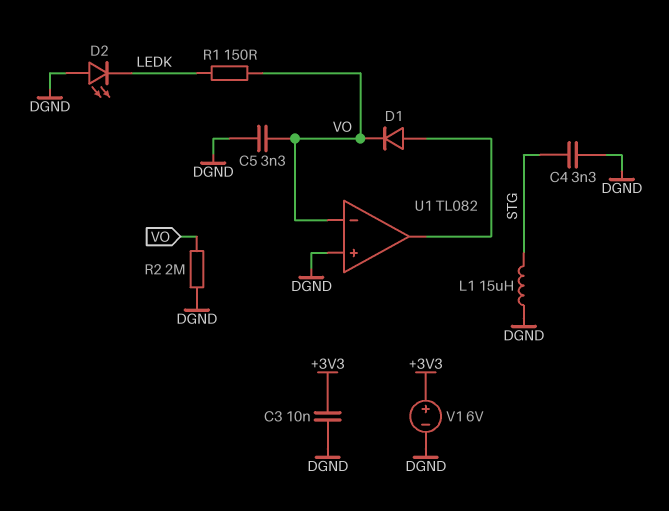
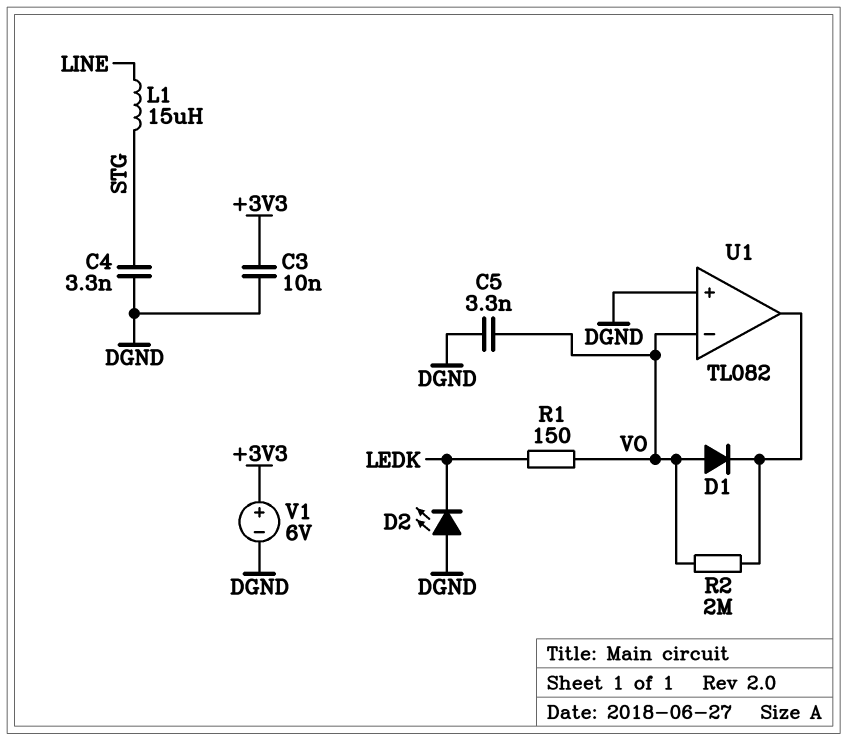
D1: diode (A U1/out, K VO) -> diode (A VO, K U1/out)
L1: 15uH (DGND, STG) -> 15uH (LINE, STG)
R2: 2M (DGND, VO) -> 2M (U1/out, VO)

